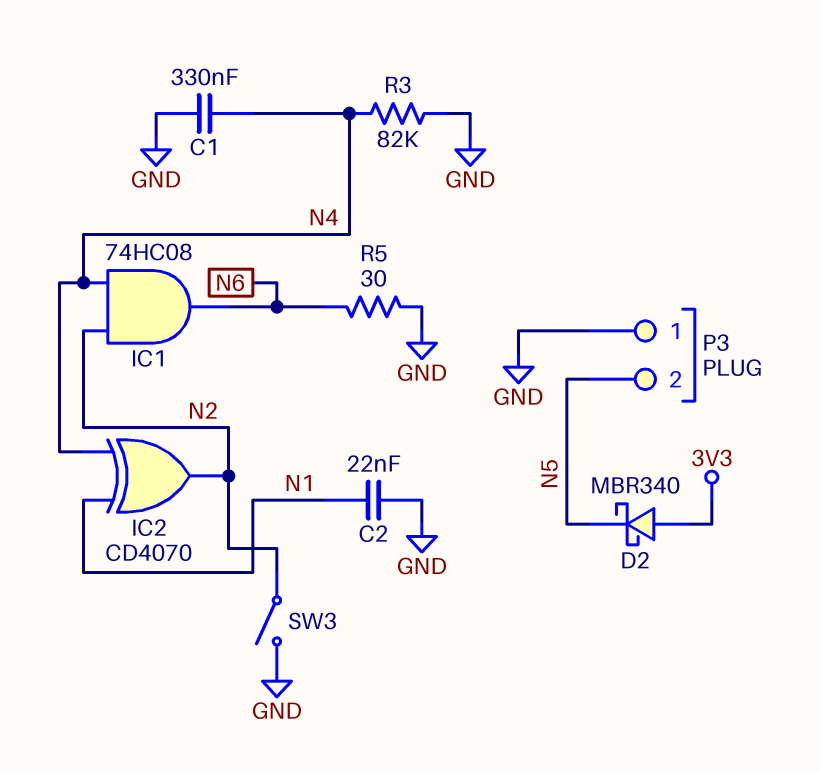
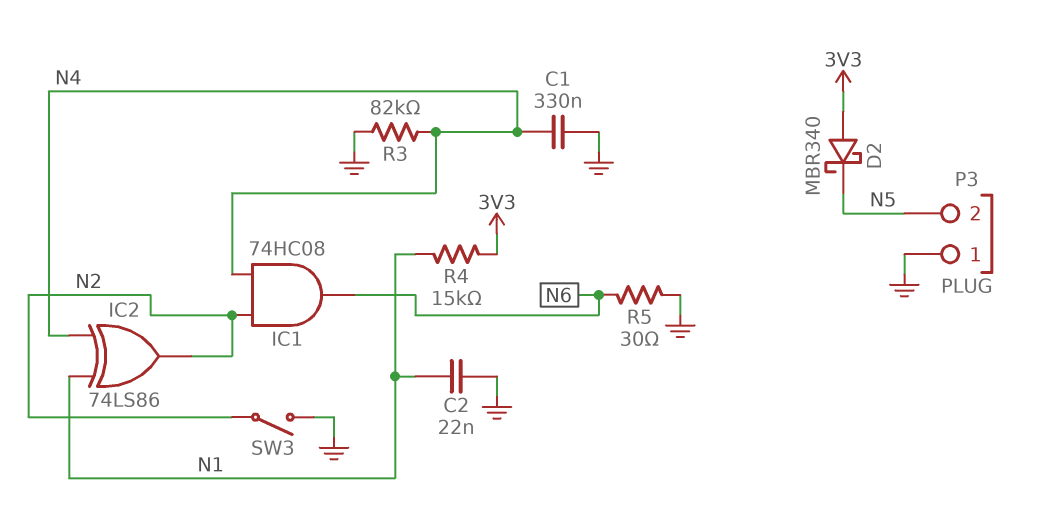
IC2: XOR CD4070 (in N1, in N4, out N2) -> XOR 74LS86 (in N1, in N4, out N2)
R4: none -> 15k (3V3, N1)

